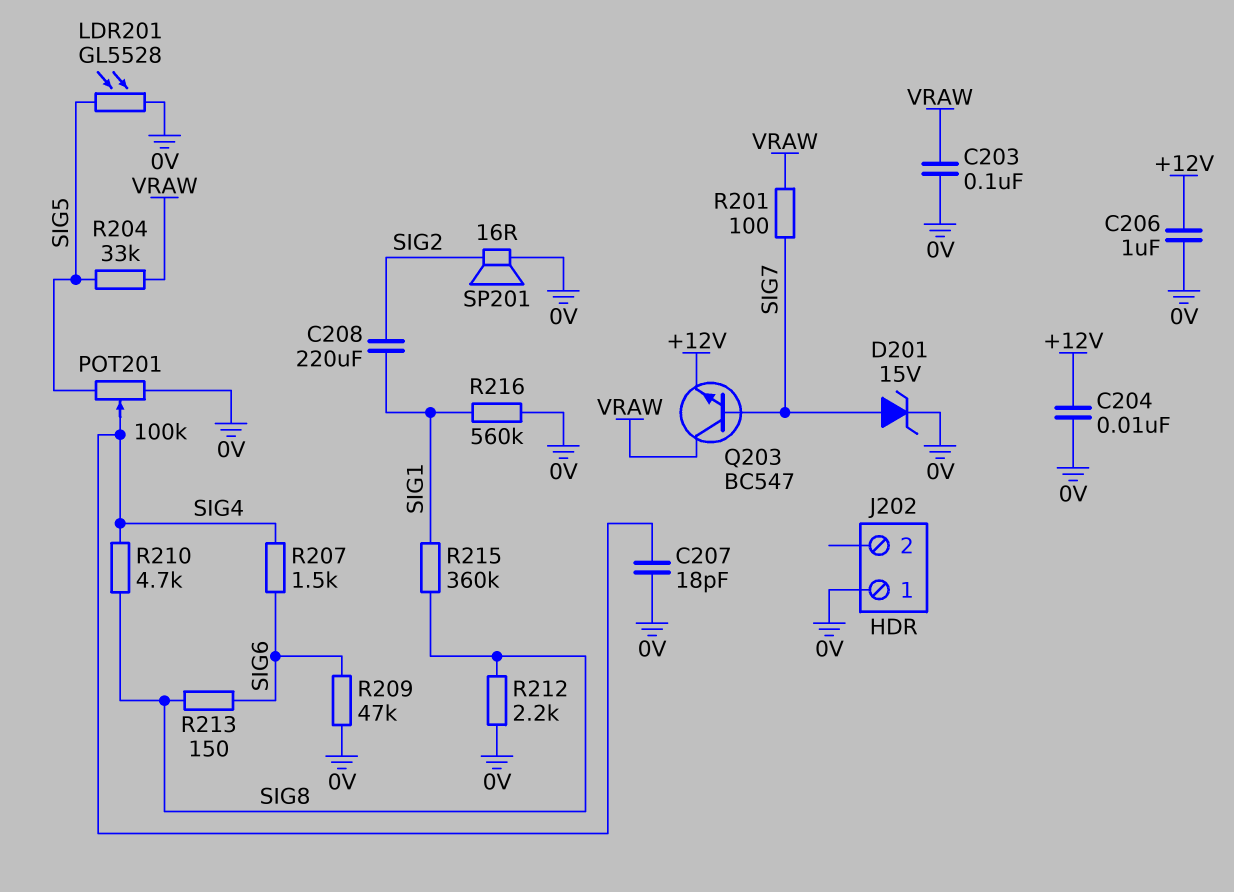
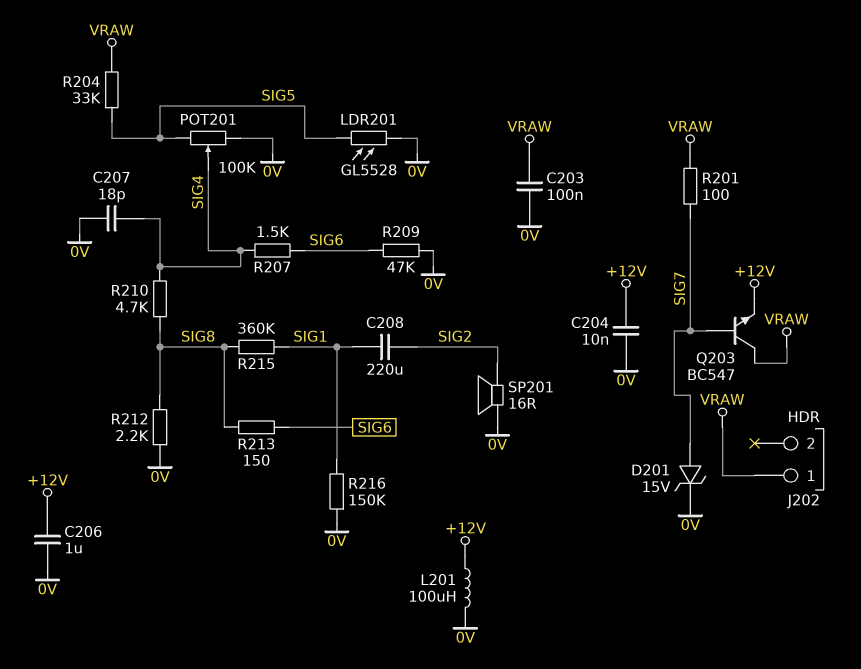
J202 pin 1: 0V -> VRAW
L201: none -> 100uH (+12V, 0V)
R216: 560k (0V, SIG1) -> 150k (0V, SIG1)

